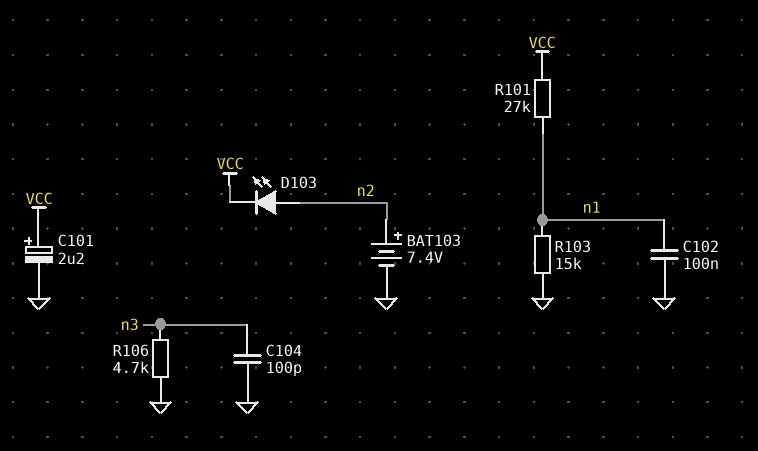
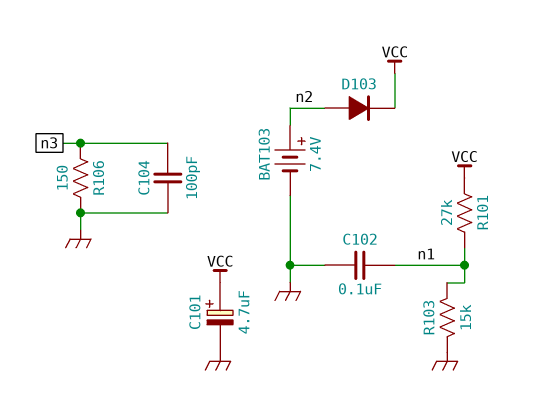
C101: 2.2uF (plus VCC, minus GND) -> 4.7uF (plus VCC, minus GND)
D103: LED (A n2, K VCC) -> diode (A n2, K VCC)
R106: 4.7k (GND, n3) -> 150 (GND, n3)

